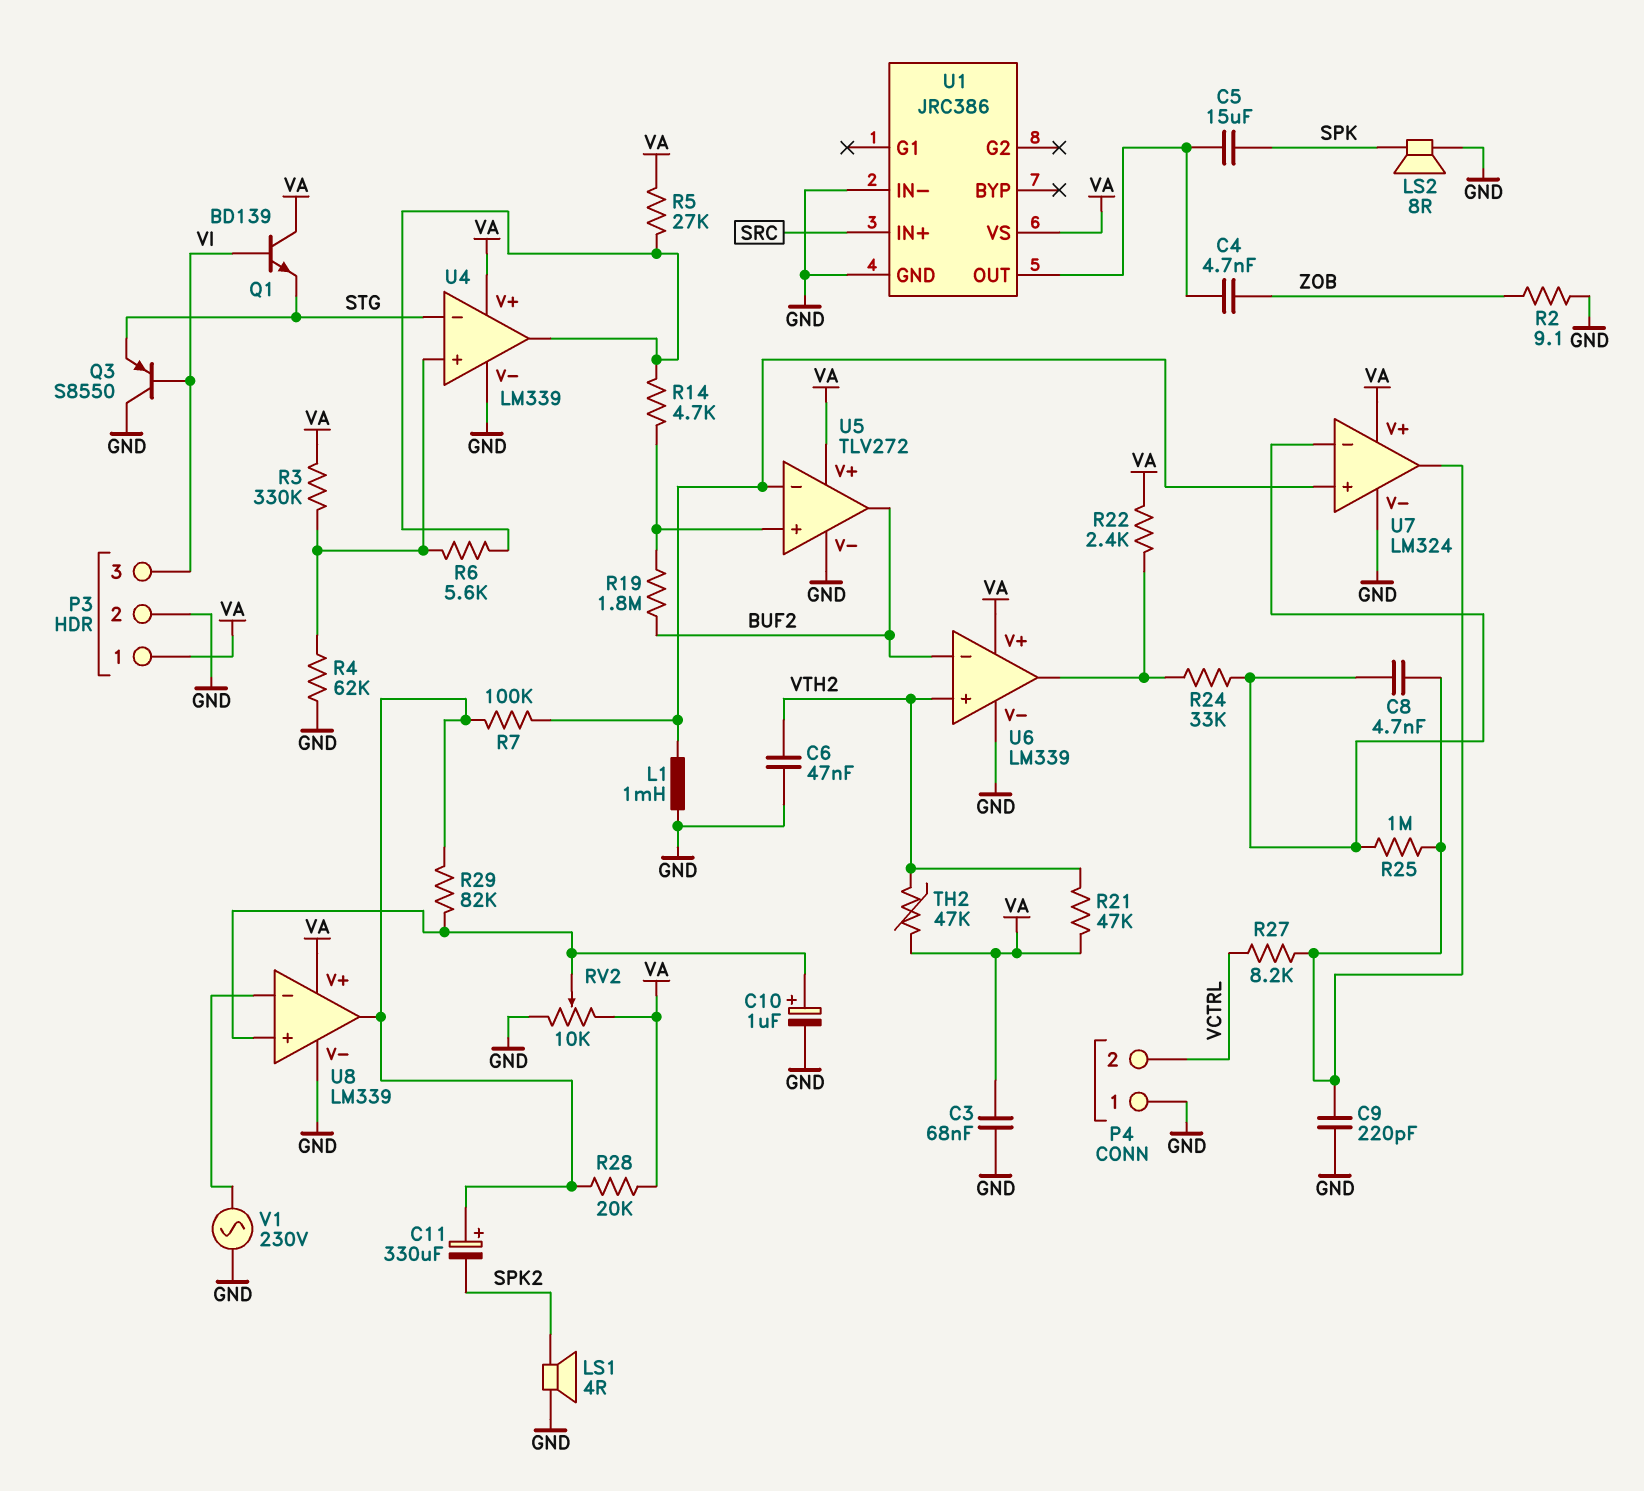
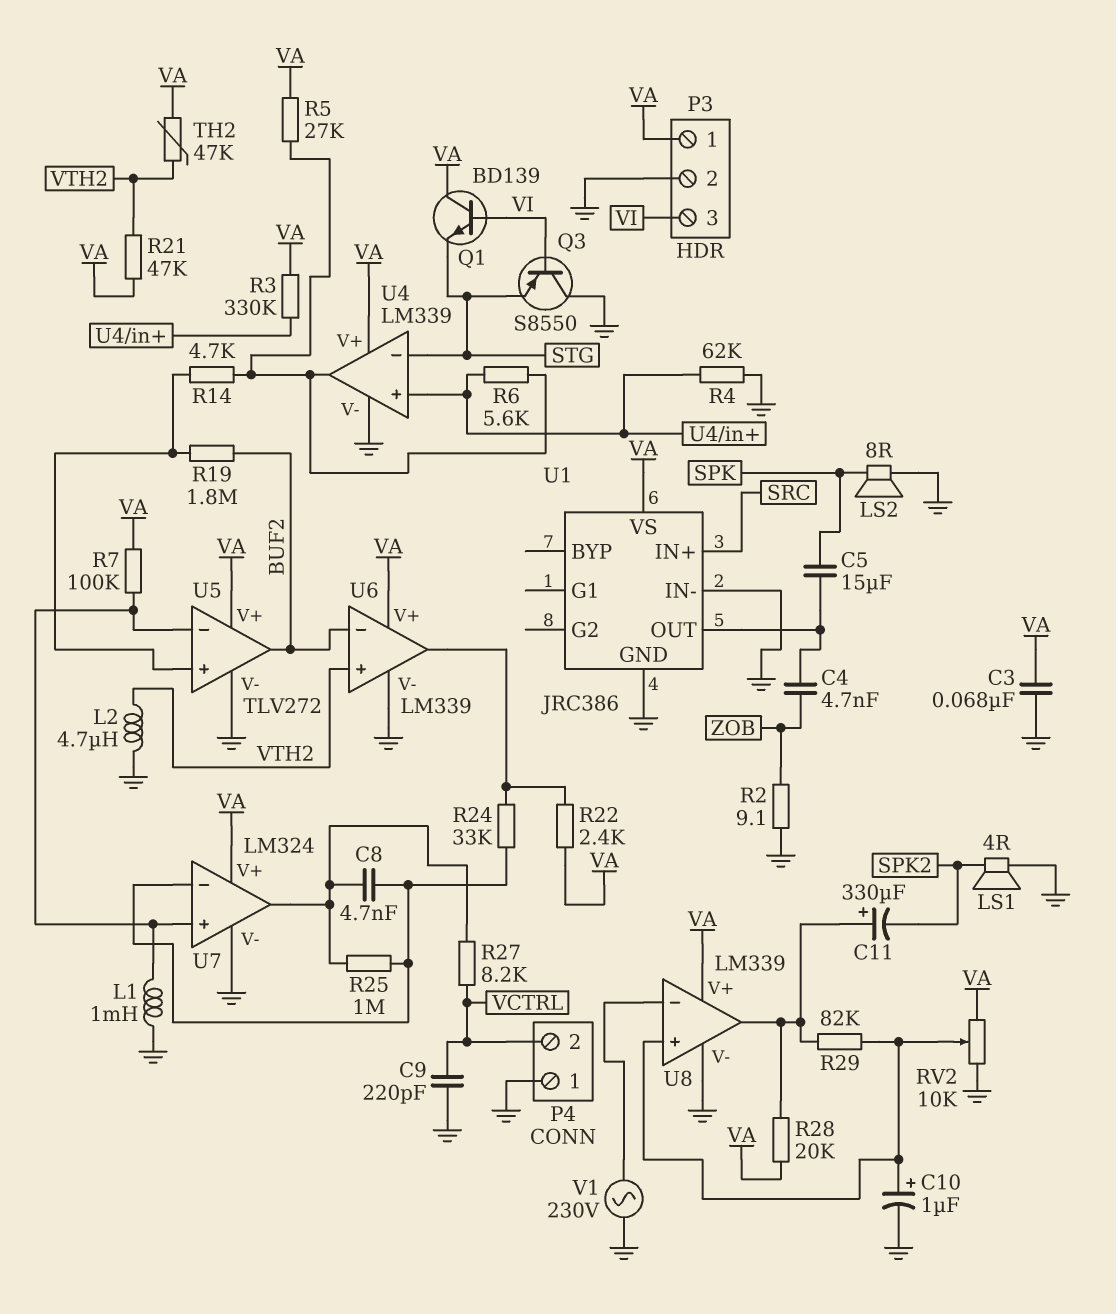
C6: 47nF (GND, VTH2) -> none
C9: 220pF (GND, U7/out) -> 220pF (GND, VCTRL)
L2: none -> 4.7uH (GND, VTH2)
R7: 100k (U5/in-, U8/out) -> 100k (U5/in-, VA)

